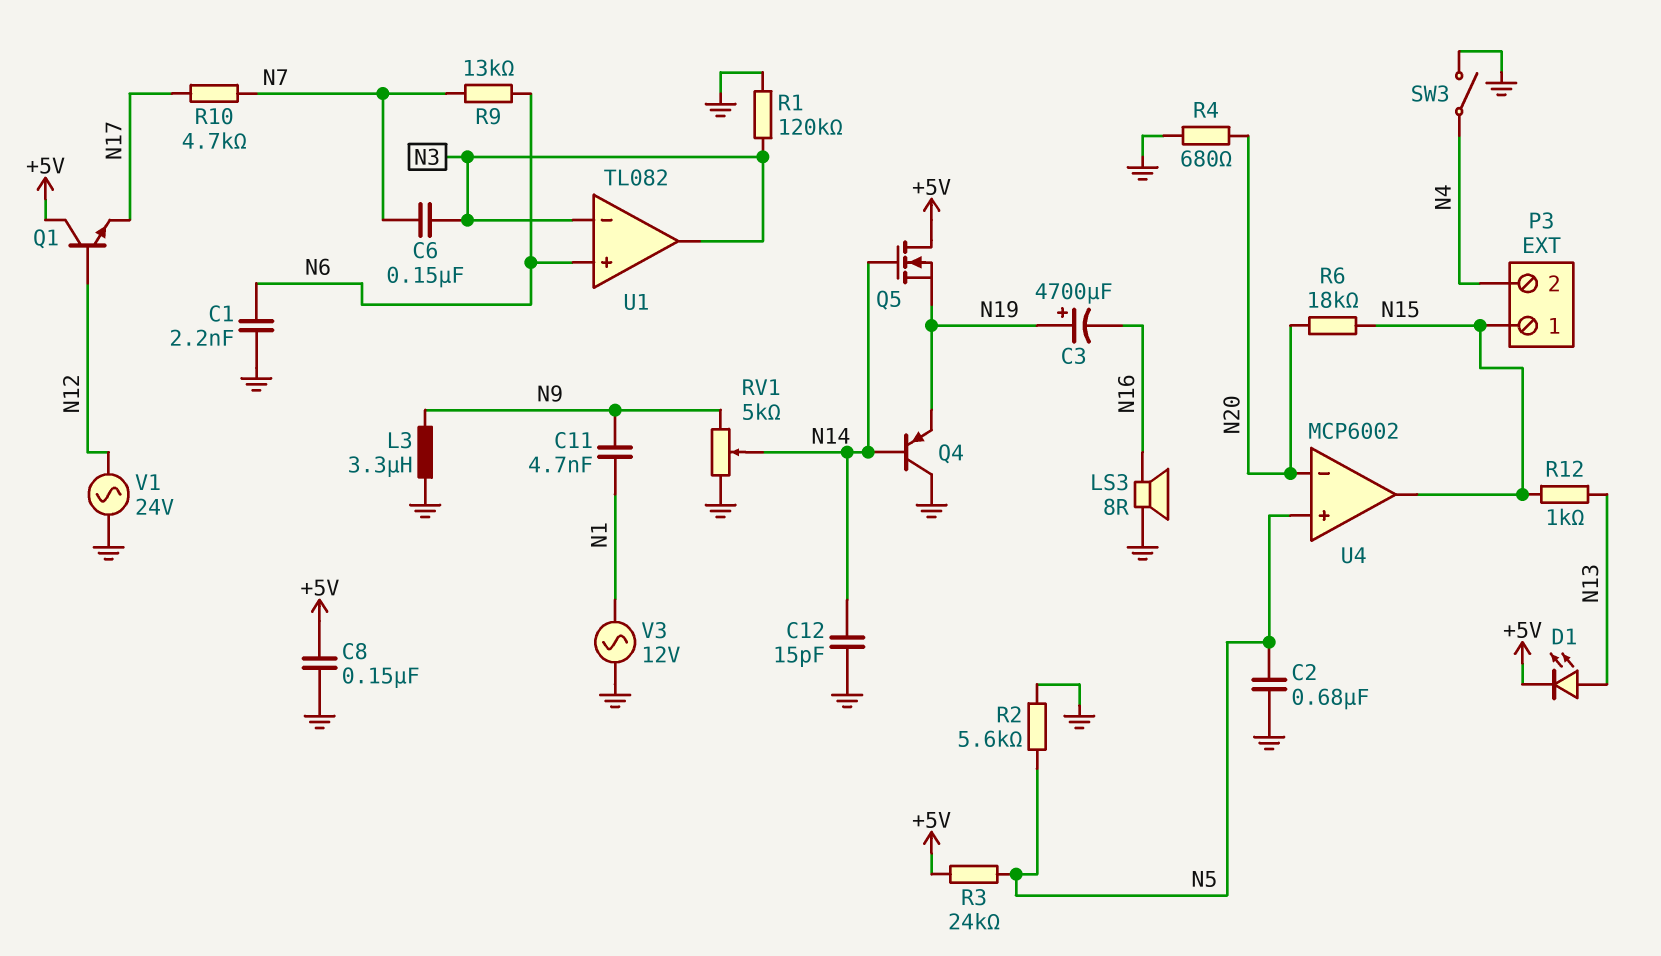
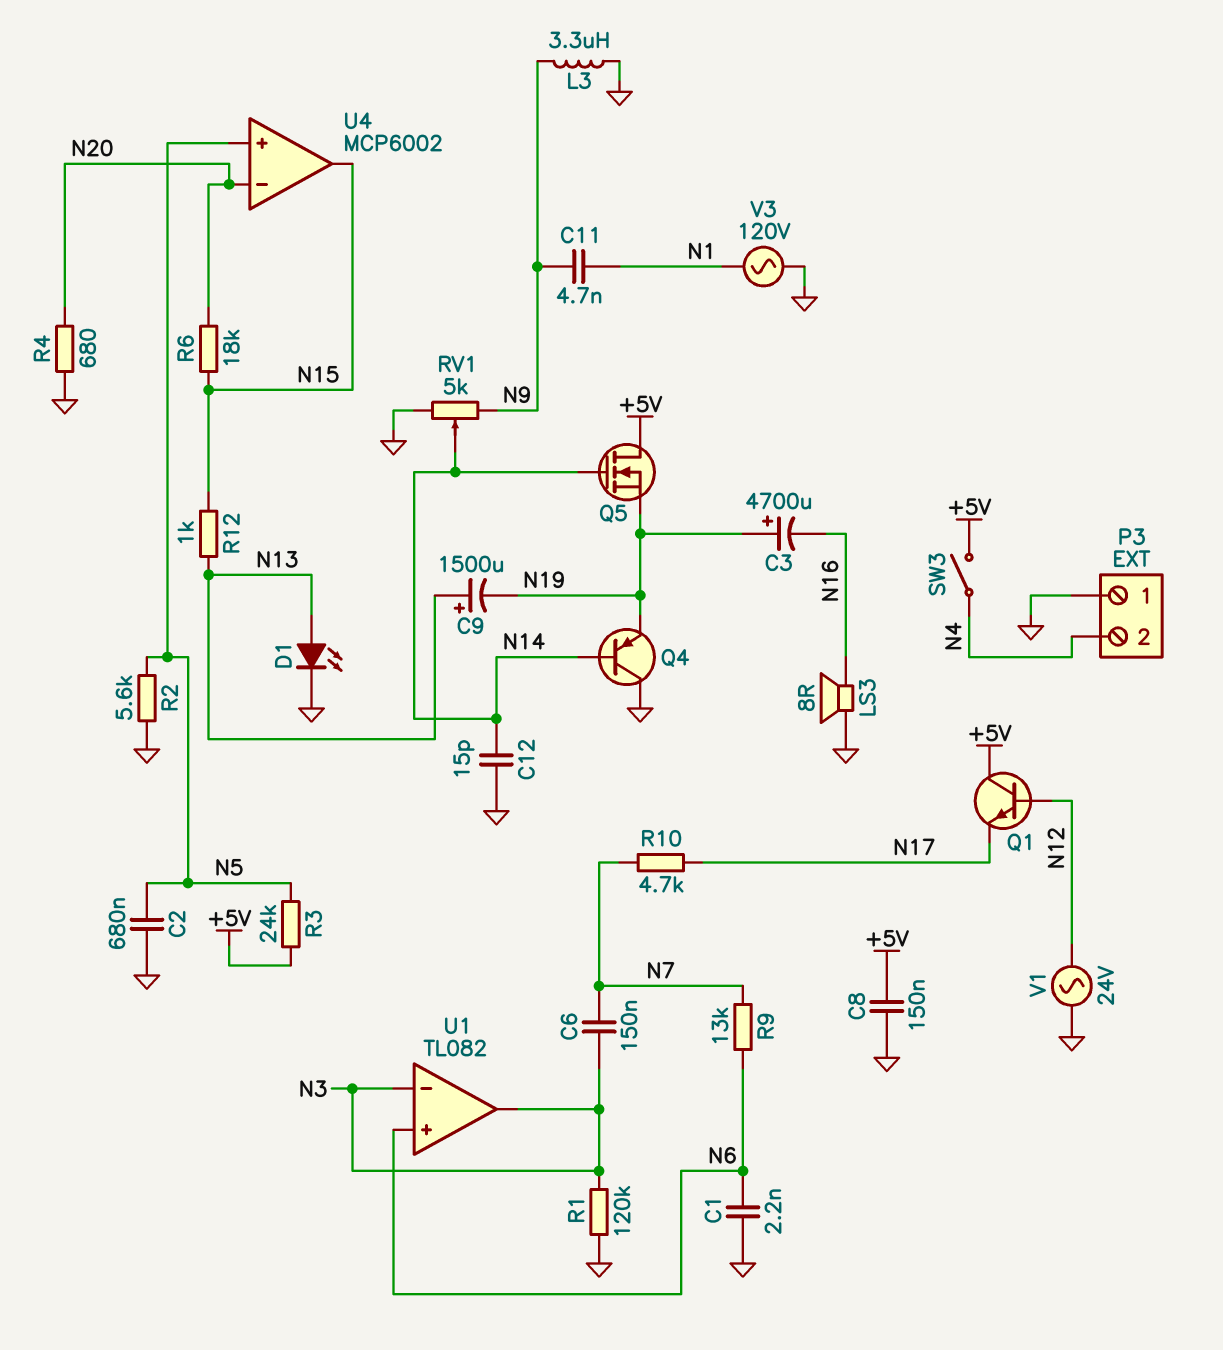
C9: none -> 1500uF (plus N13, minus N19)
D1: LED (A N13, K +5V) -> LED (A N13, K GND)
P3 pin 1: N15 -> GND
SW3: switch (GND, N4) -> switch (+5V, N4)
V3: AC 12V (GND, N1) -> AC 120V (GND, N1)

